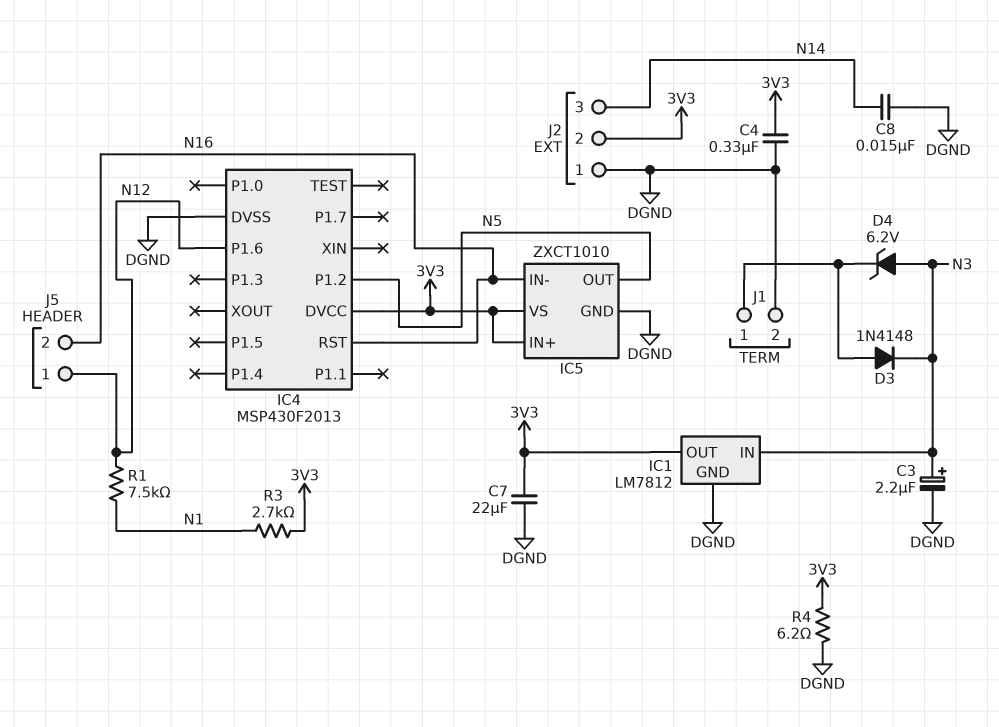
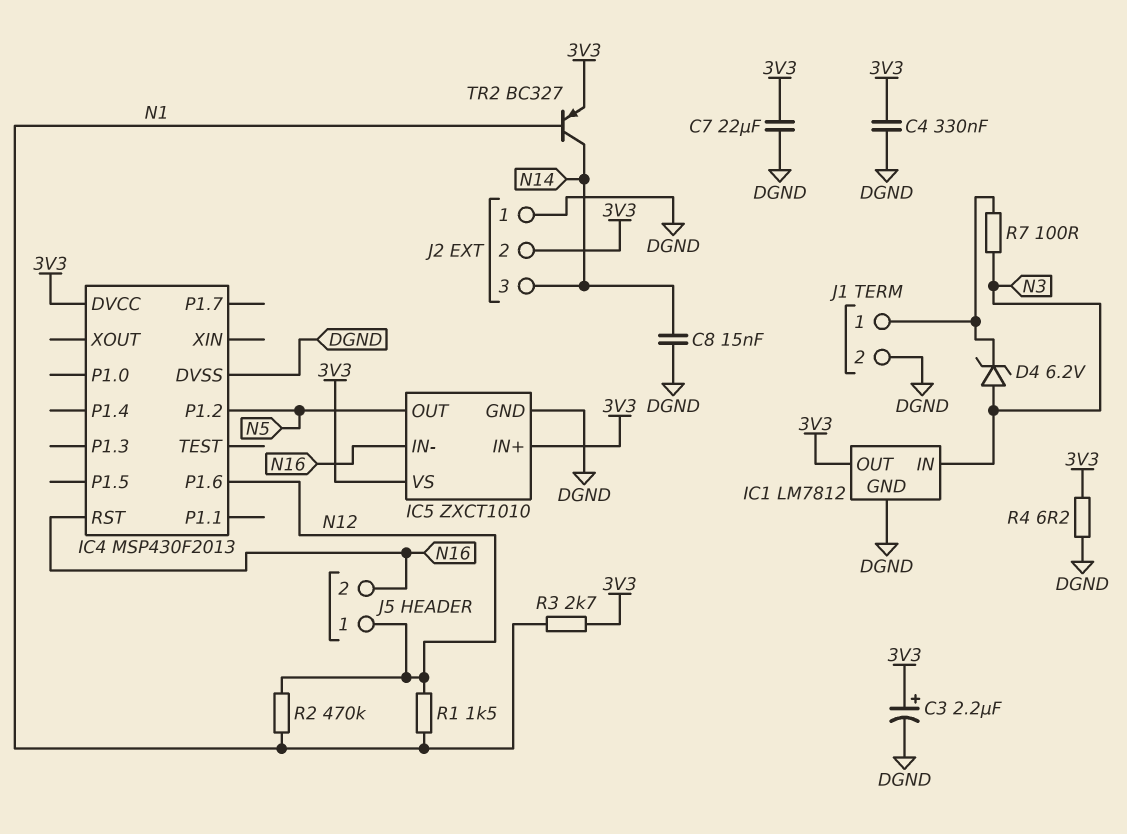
C3: 2.2uF (plus N3, minus DGND) -> 2.2uF (plus 3V3, minus DGND)
D3: diode 1N4148 (A J1/1, K N3) -> none
R1: 7.5k (N1, N12) -> 1.5k (N1, N12)
R2: none -> 470k (N1, N12)
R7: none -> 100 (J1/1, N3)
TR2: none -> PNP BC327 (B N1, C N14, E 3V3)

